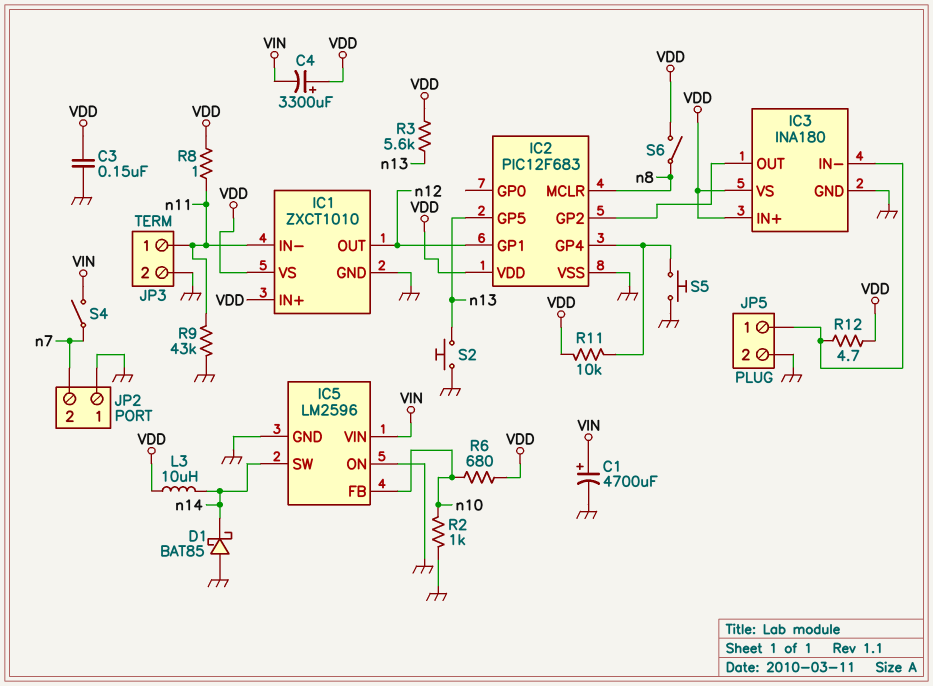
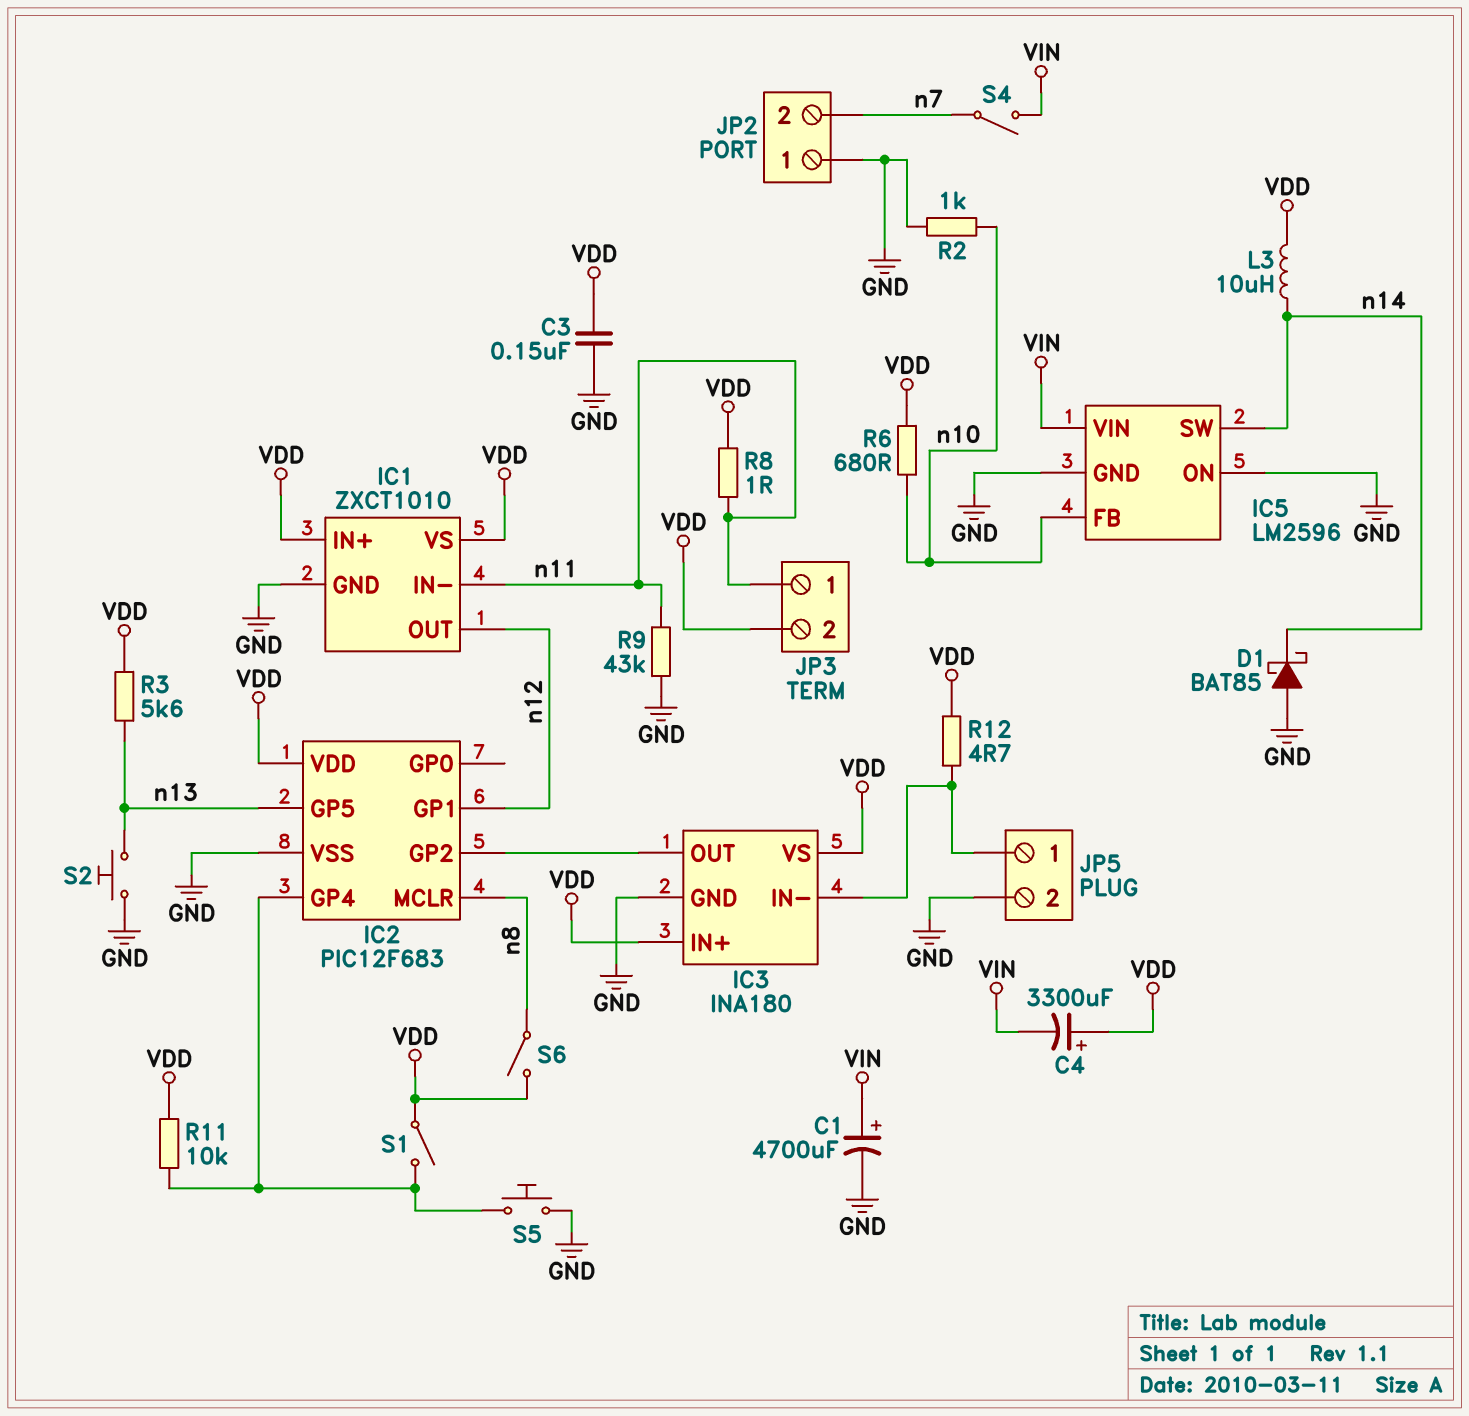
JP3 pin 2: GND -> VDD
S1: none -> switch (IC2/GP4, VDD)

